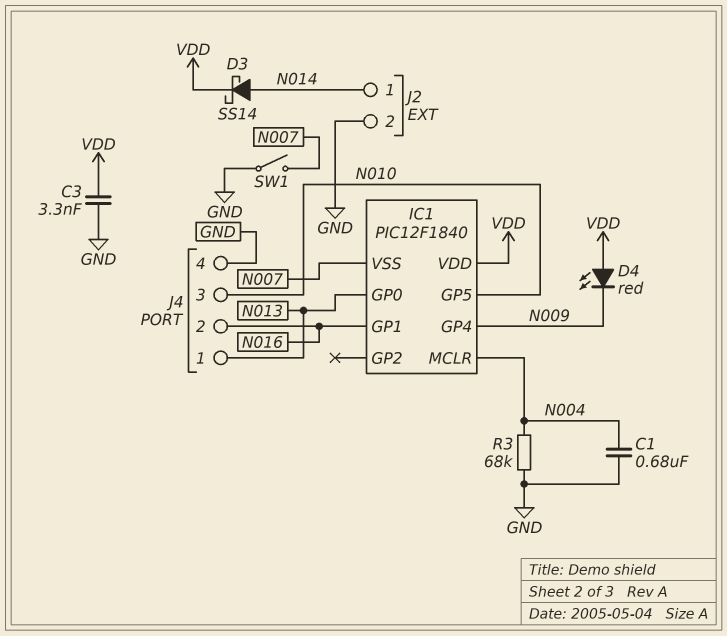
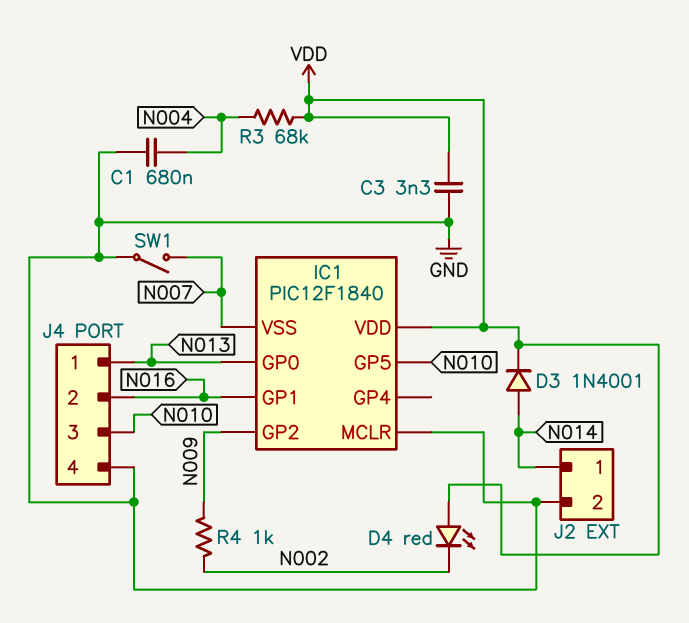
D3: schottky SS14 (A N014, K VDD) -> diode 1N4001 (A N014, K VDD)
D4: LED red (A VDD, K N009) -> LED red (A VDD, K N002)
IC1 pin GP2: none -> N009
IC1 pin GP4: N009 -> none
IC1 pin MCLR: N004 -> GND
R3: 68k (GND, N004) -> 68k (N004, VDD)
R4: none -> 1k (N002, N009)

